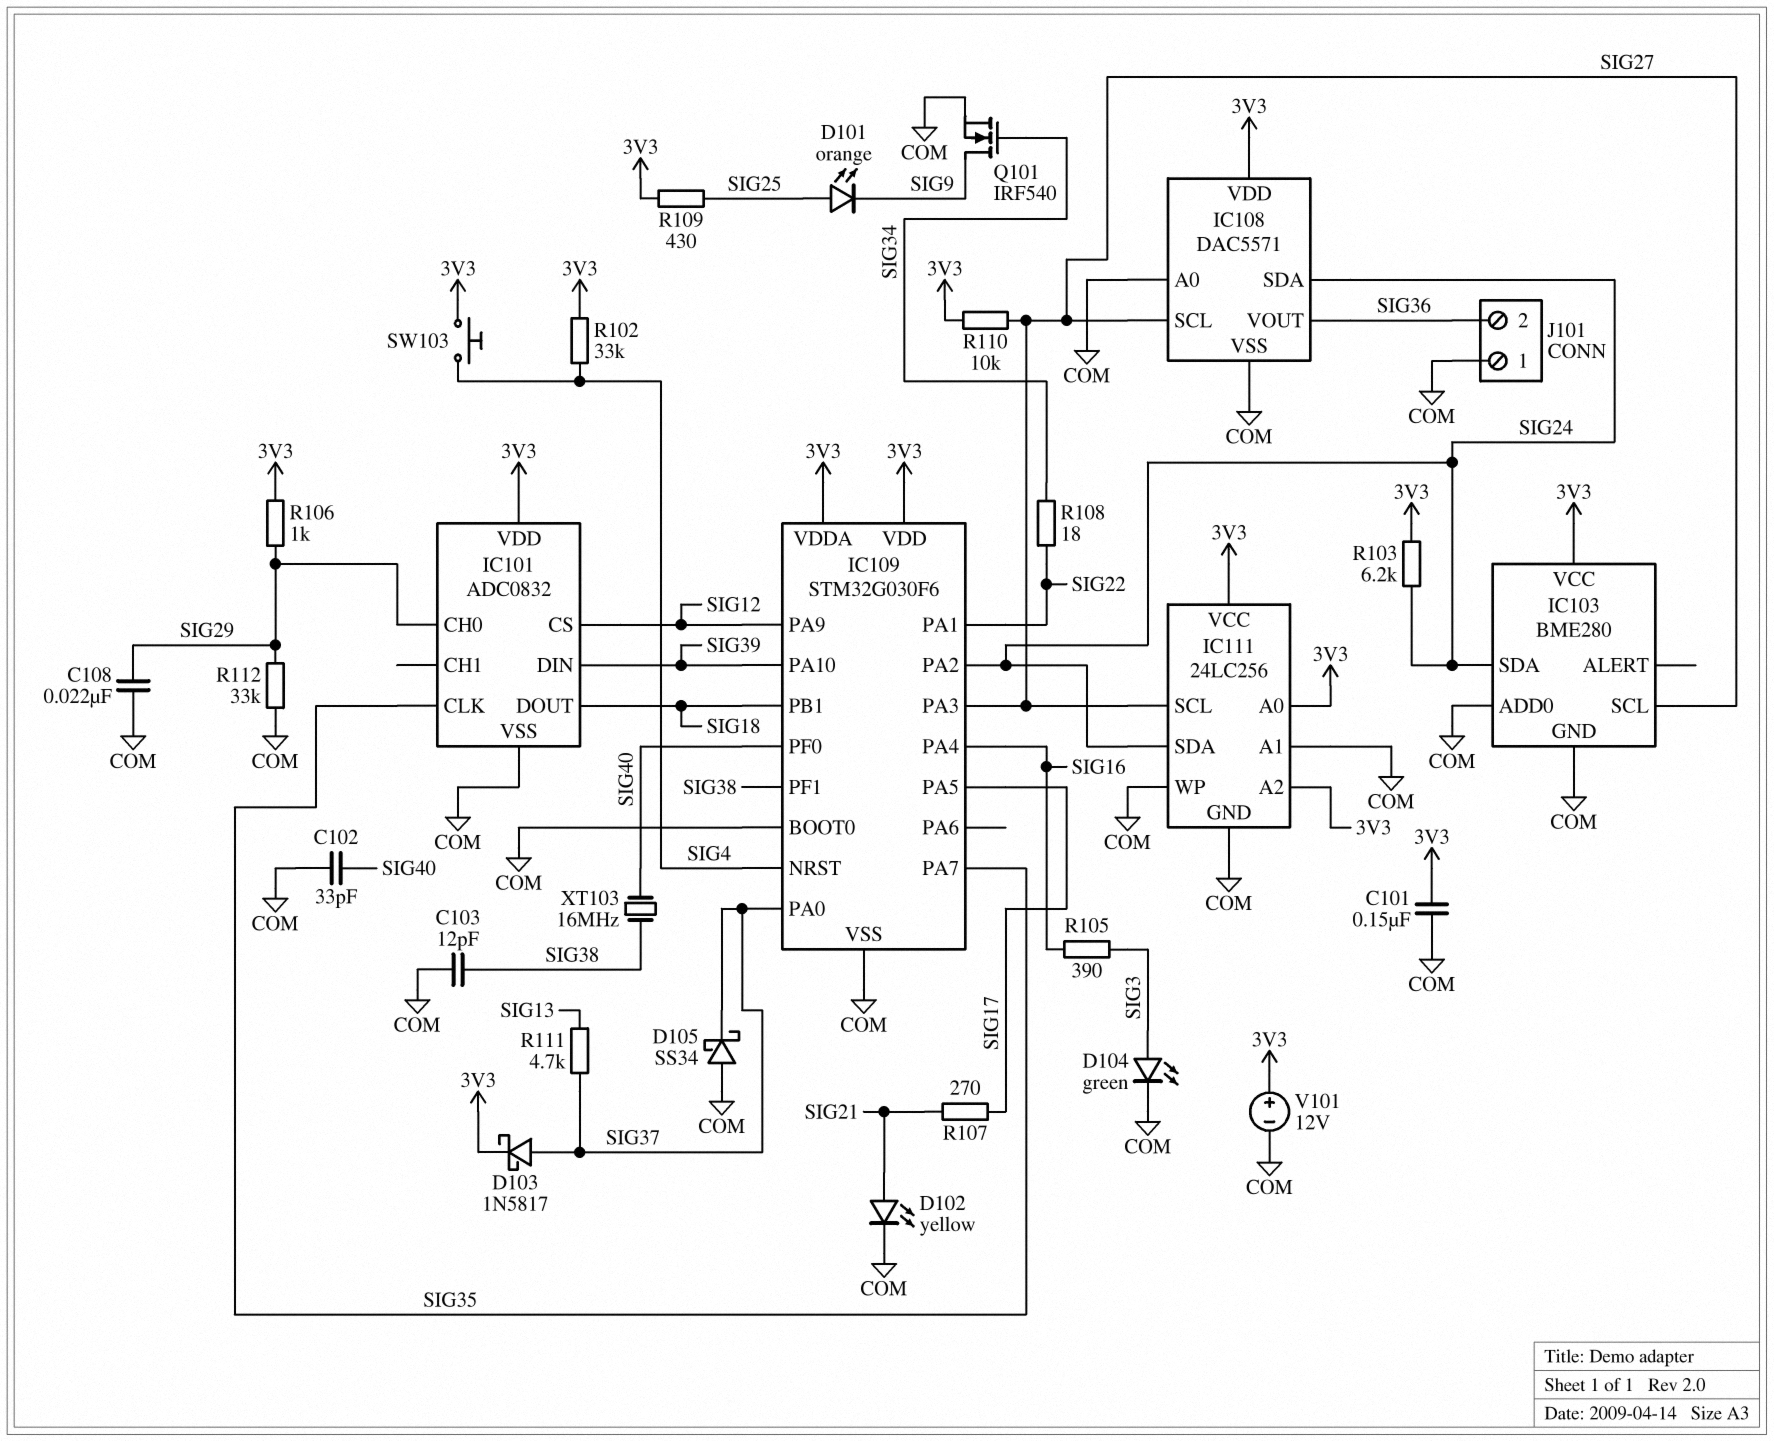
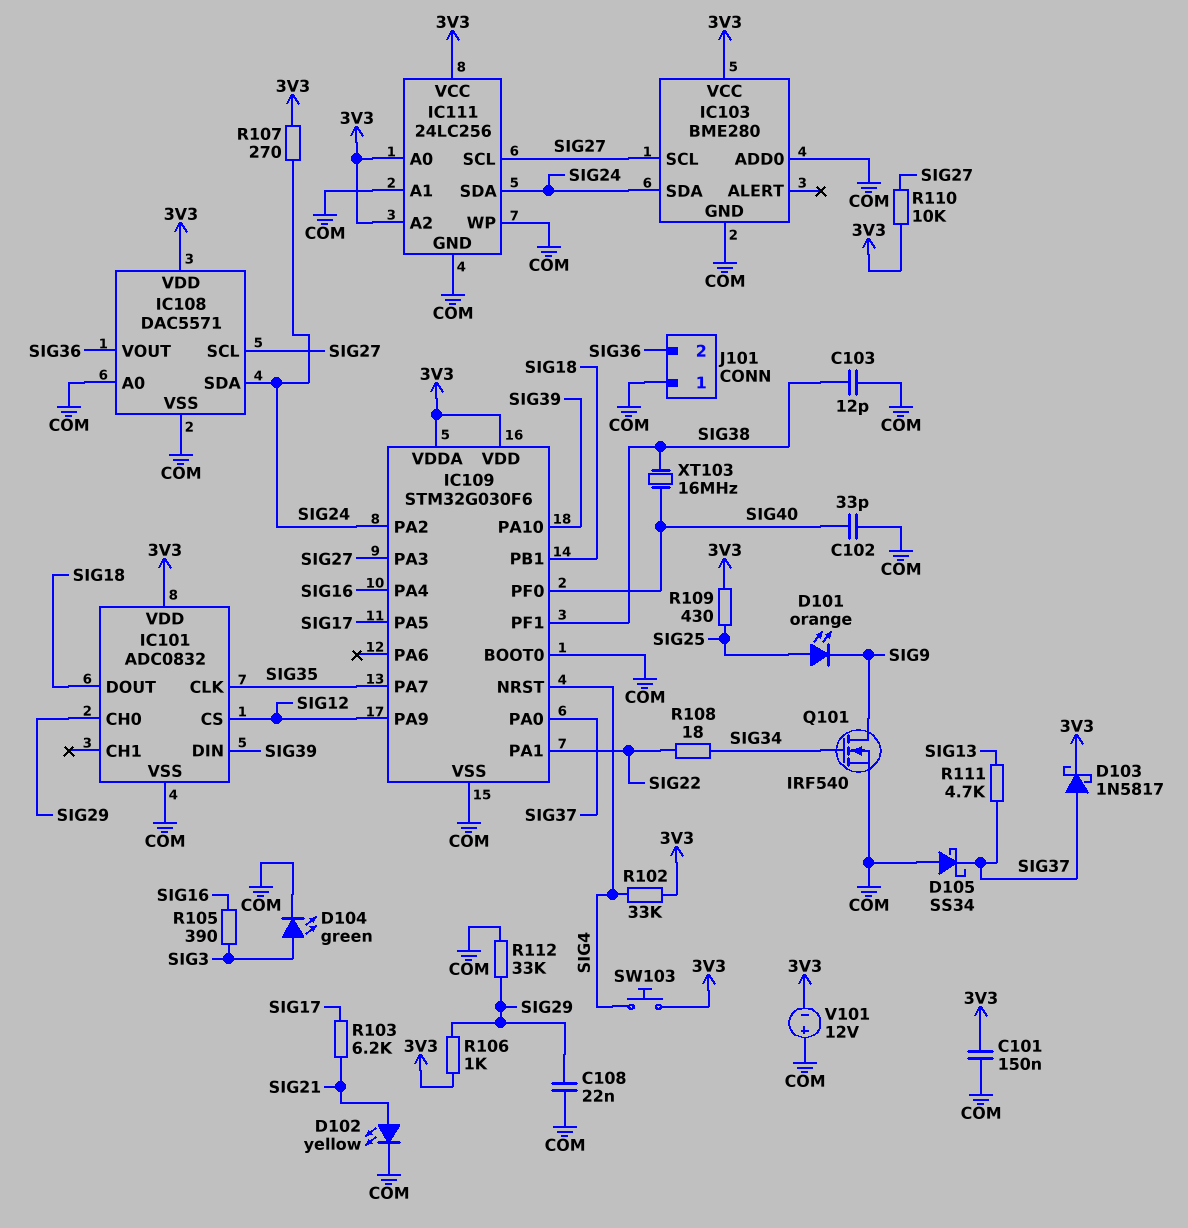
R103: 6.2k (3V3, SIG24) -> 6.2k (SIG17, SIG21)
R107: 270 (SIG17, SIG21) -> 270 (3V3, SIG24)
V101: 12V (plus 3V3, minus COM) -> 12V (plus COM, minus 3V3)

